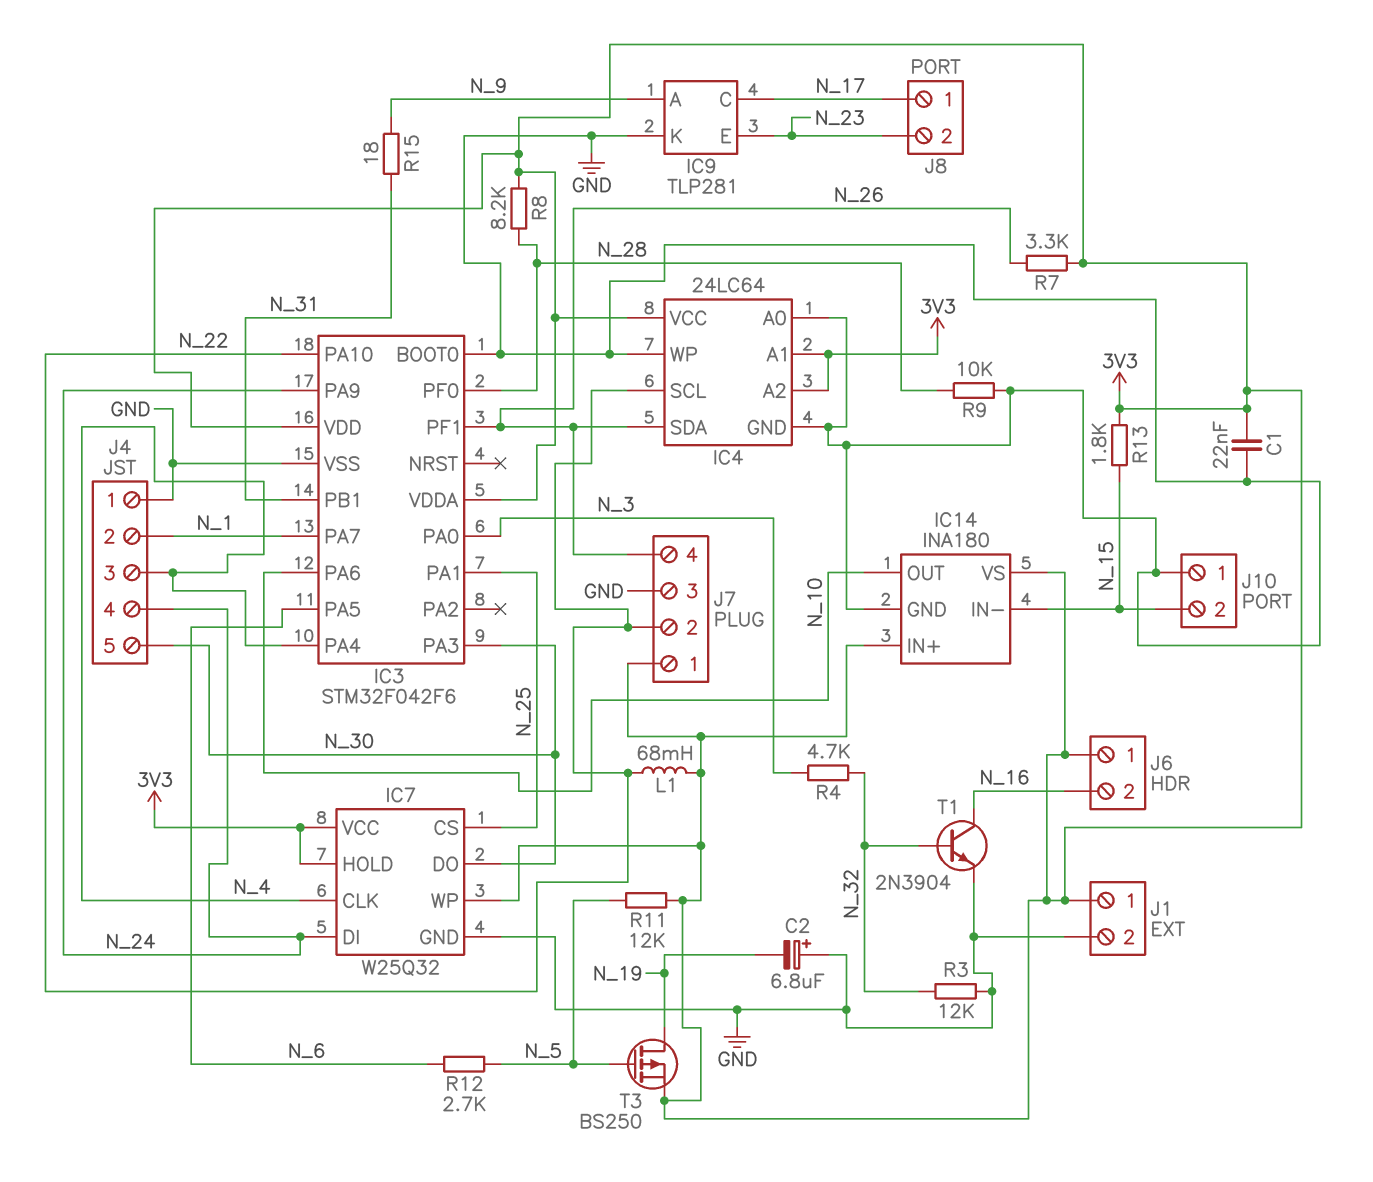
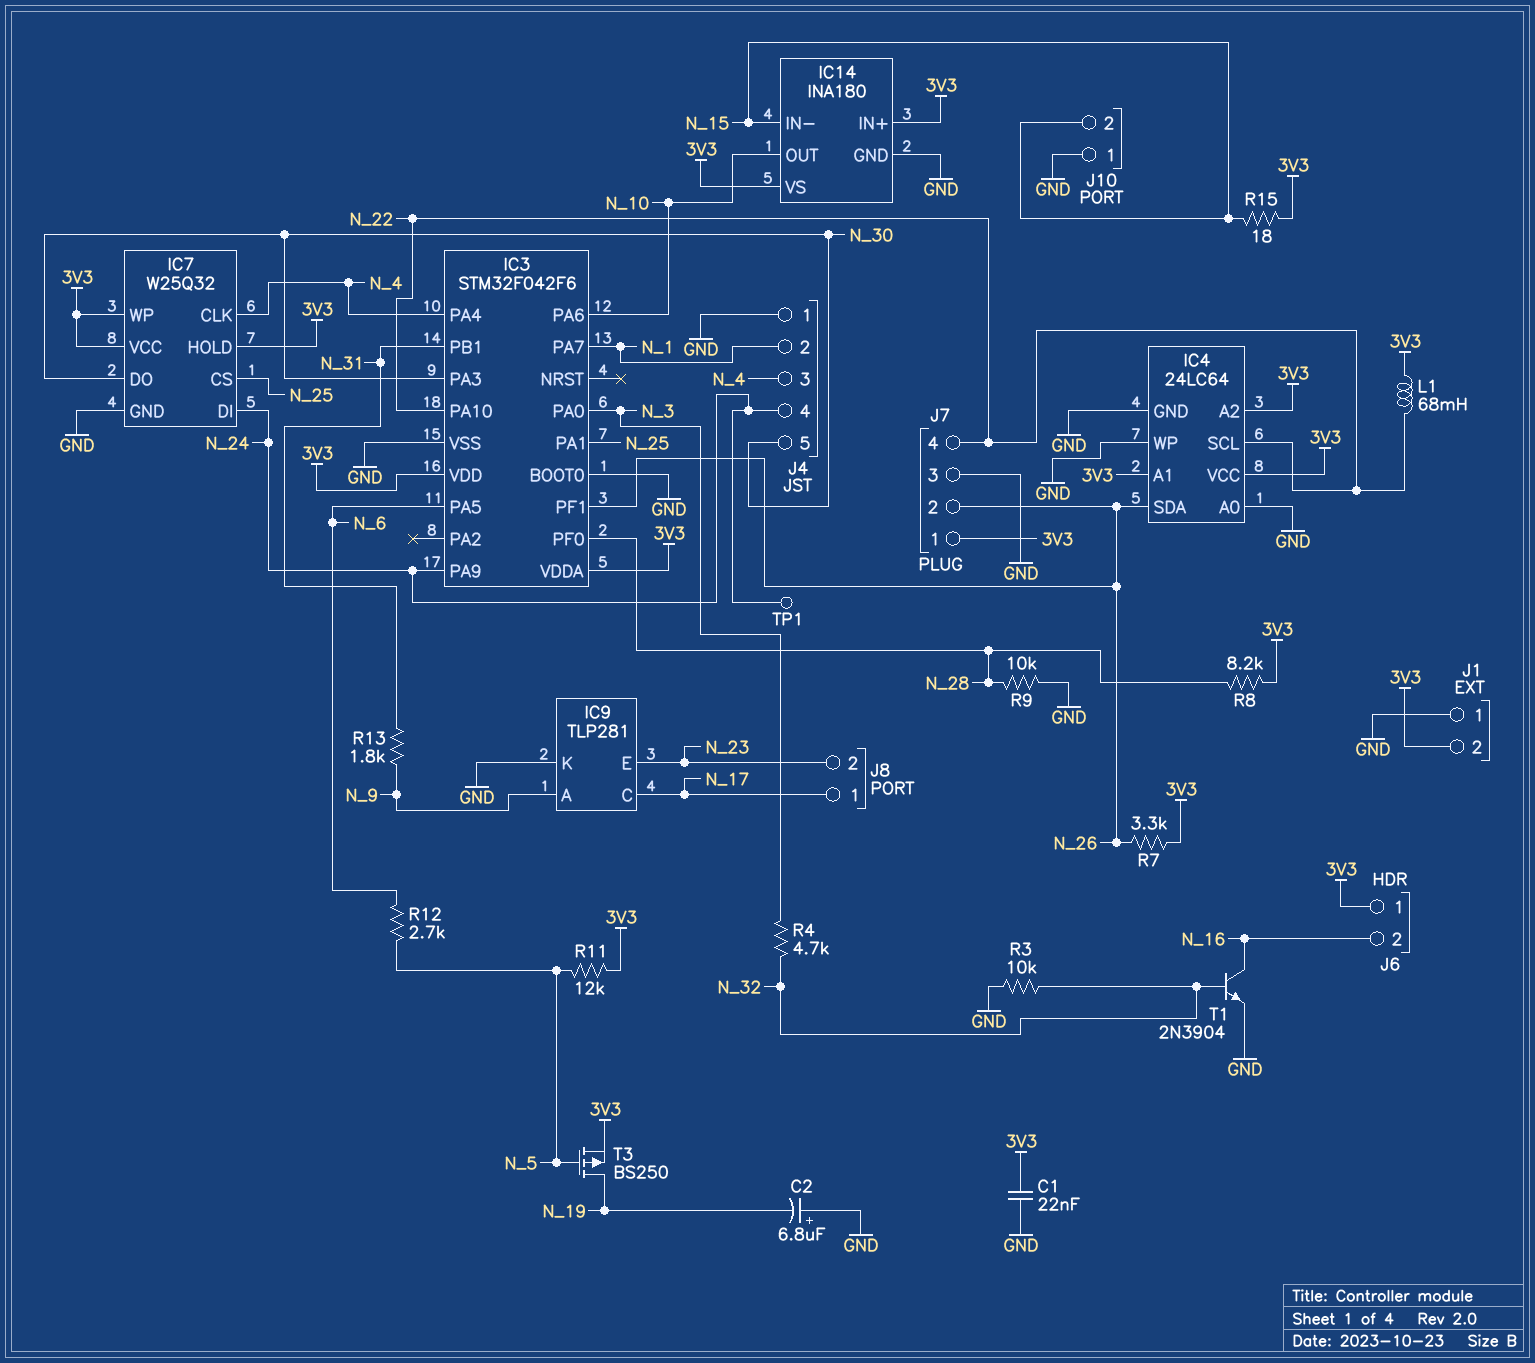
J1 pin 1: 3V3 -> GND
J1 pin 2: GND -> 3V3
J7 pin 2: N_22 -> N_26
J7 pin 4: N_26 -> N_22
R3: 12k (GND, N_32) -> 10k (GND, N_32)
R13: 1.8k (3V3, N_15) -> 1.8k (N_9, N_31)
R15: 18 (N_9, N_31) -> 18 (3V3, N_15)
TP1: none -> test point (N_24)

